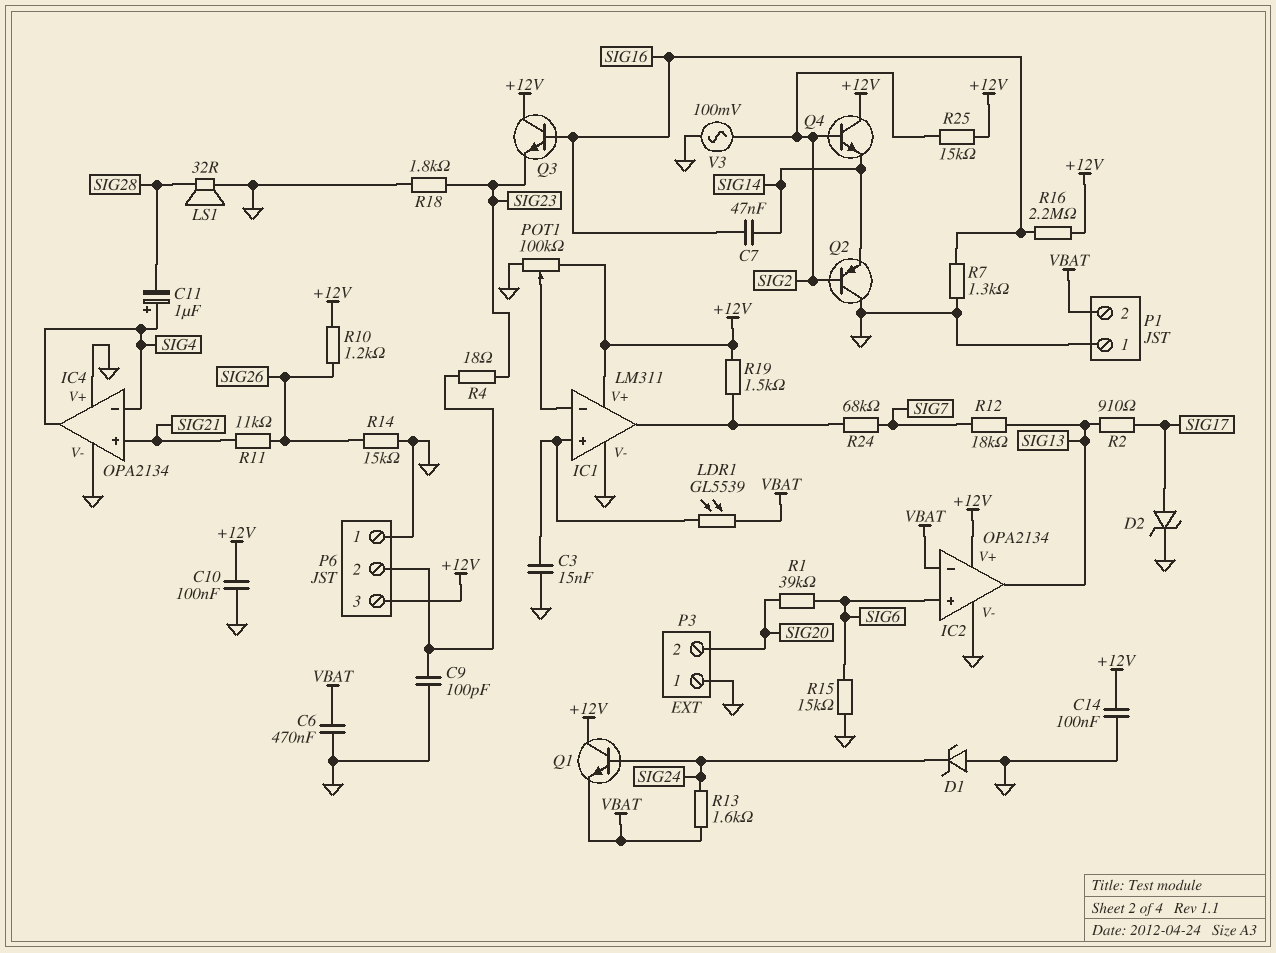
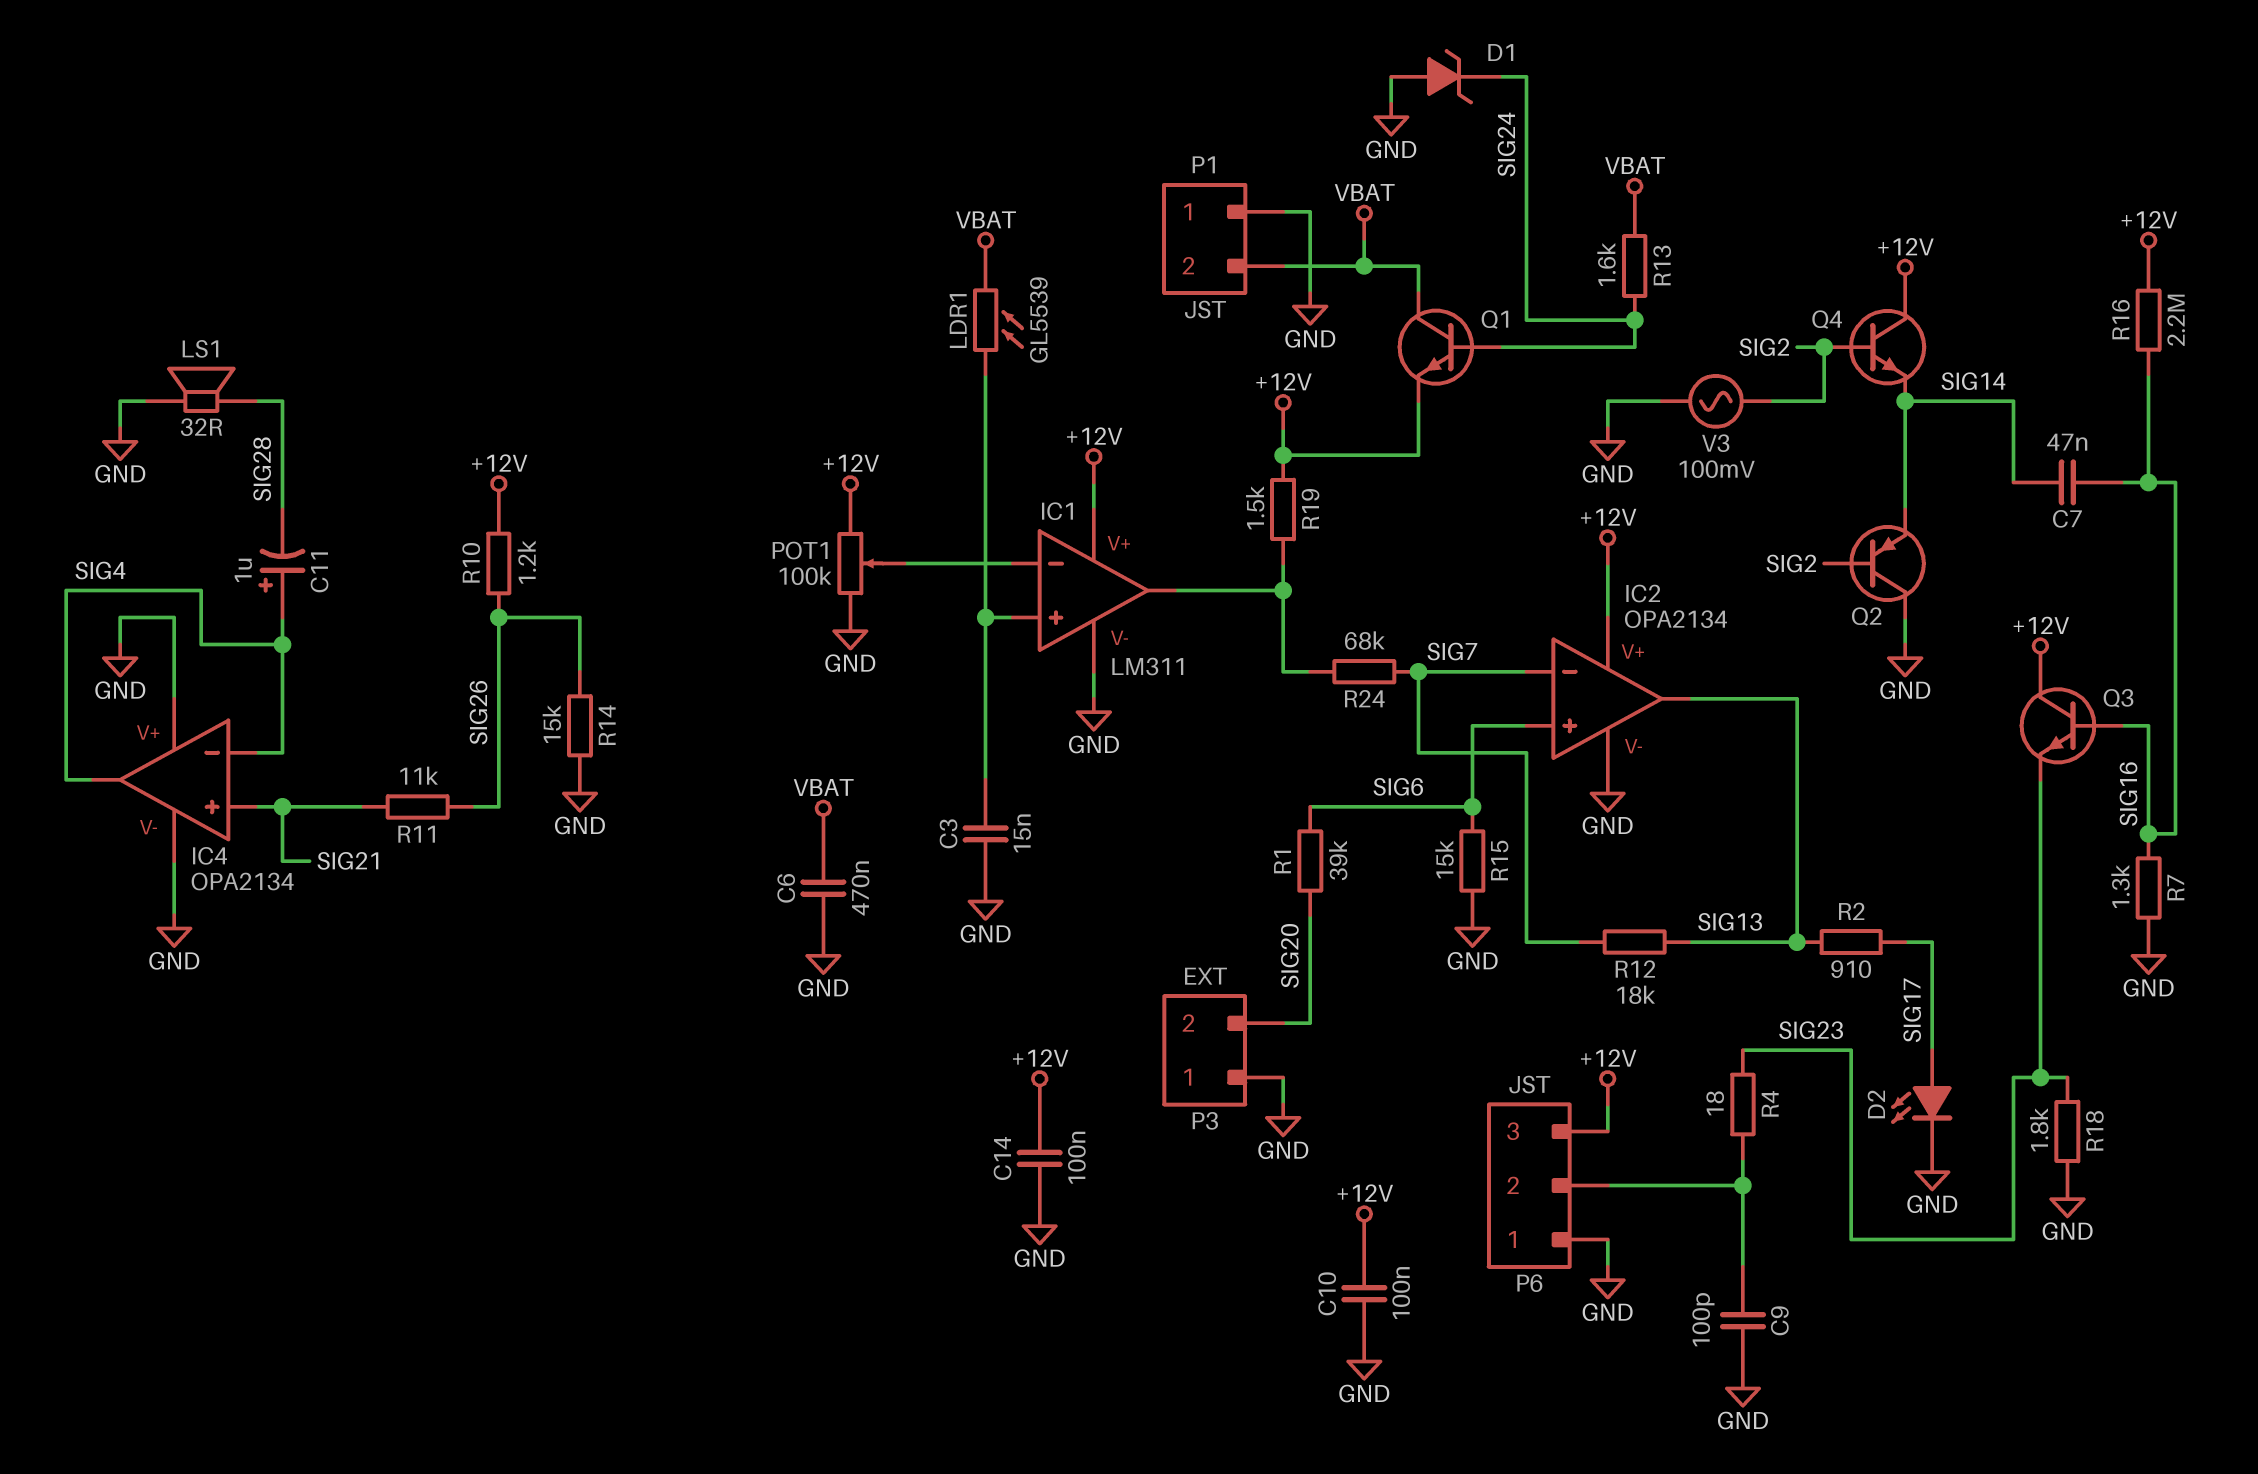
D2: zener (A SIG17, K GND) -> LED (A SIG17, K GND)
IC2 pin in-: VBAT -> SIG7
Q1: NPN (B SIG24, C +12V, E VBAT) -> NPN (B SIG24, C VBAT, E +12V)
R25: 15k (+12V, SIG2) -> none

